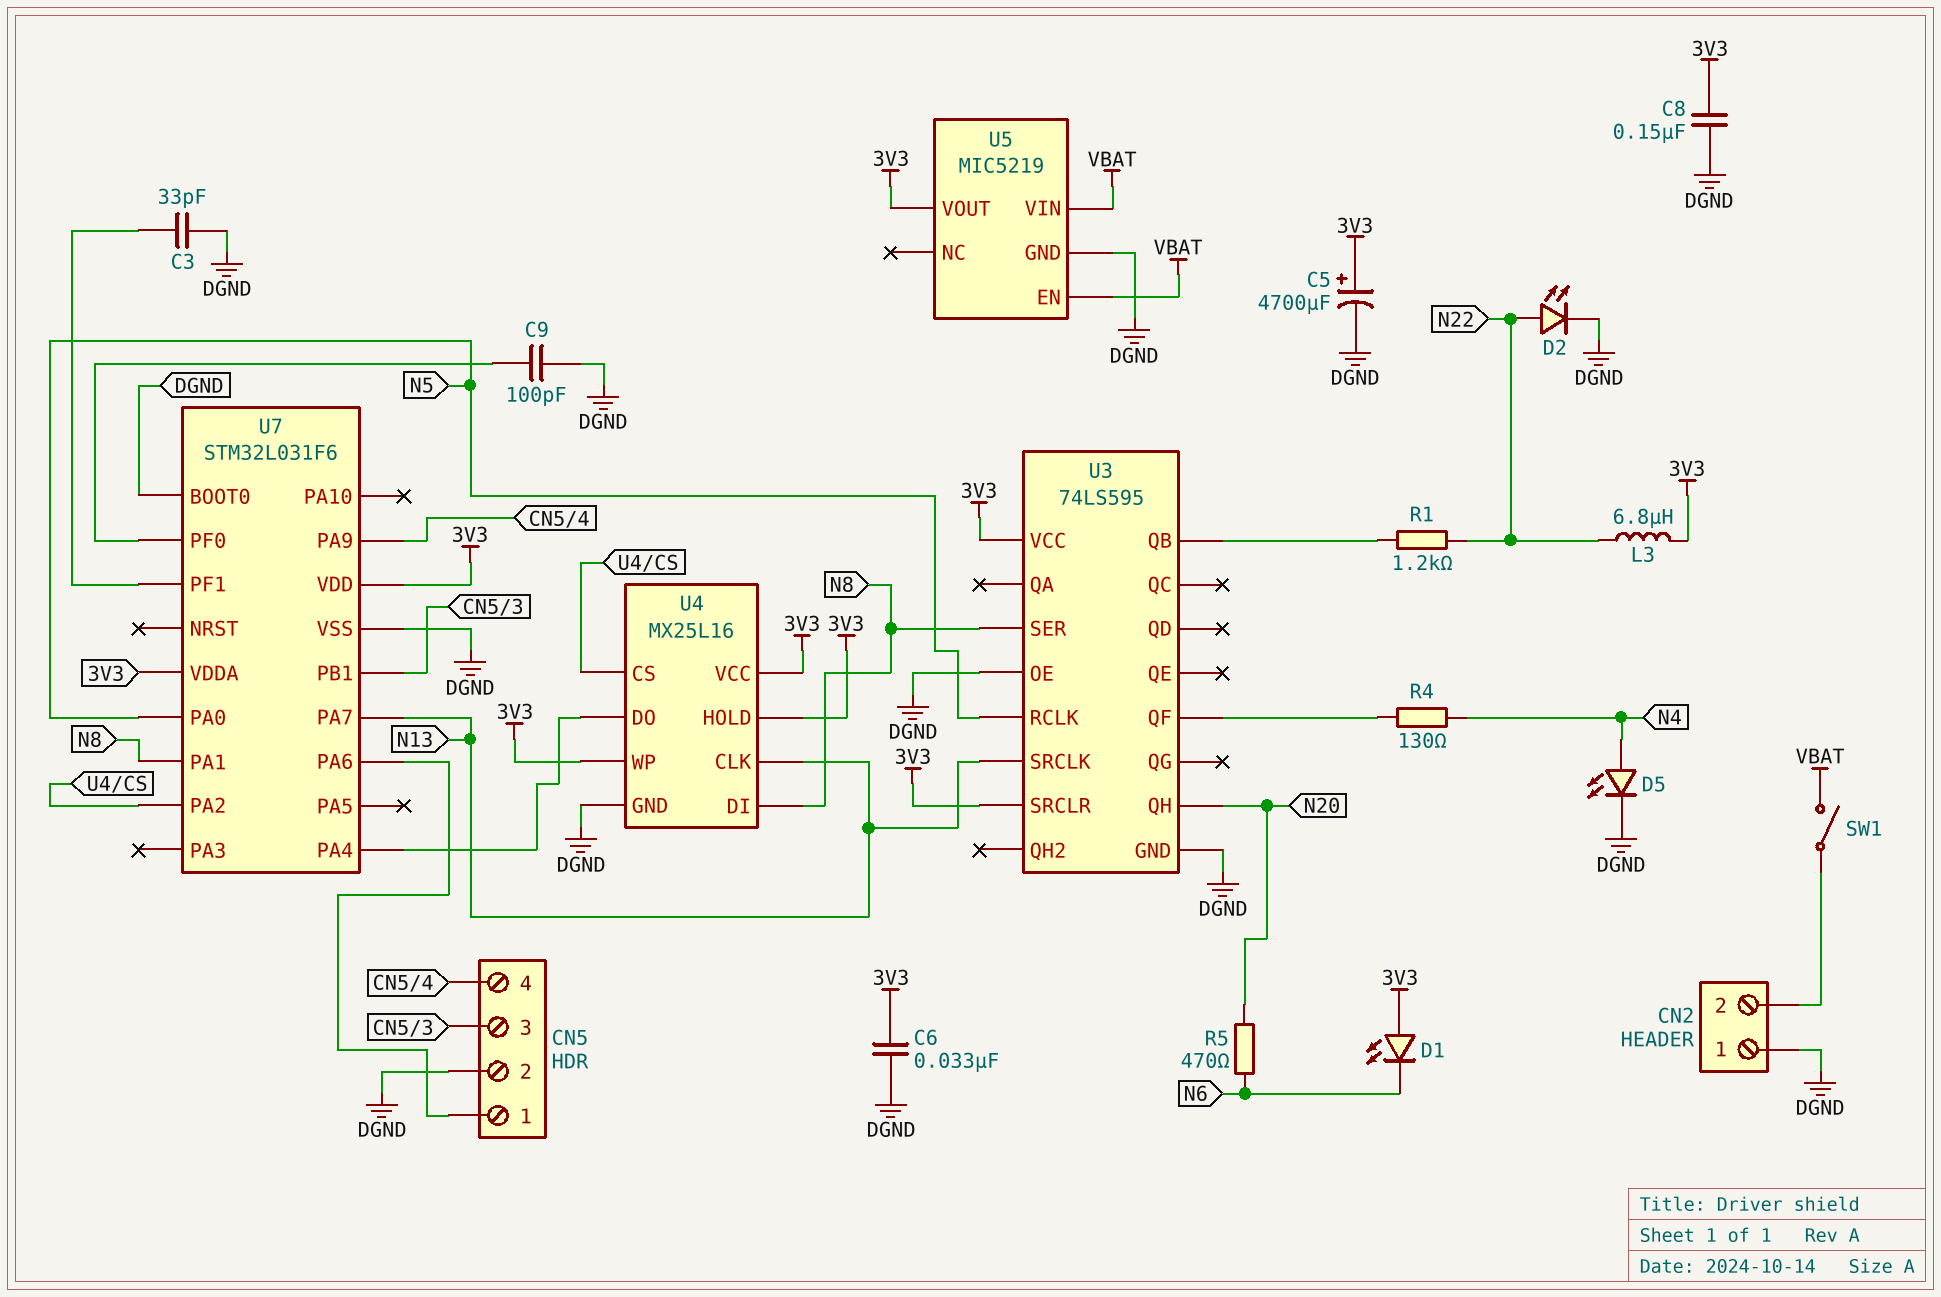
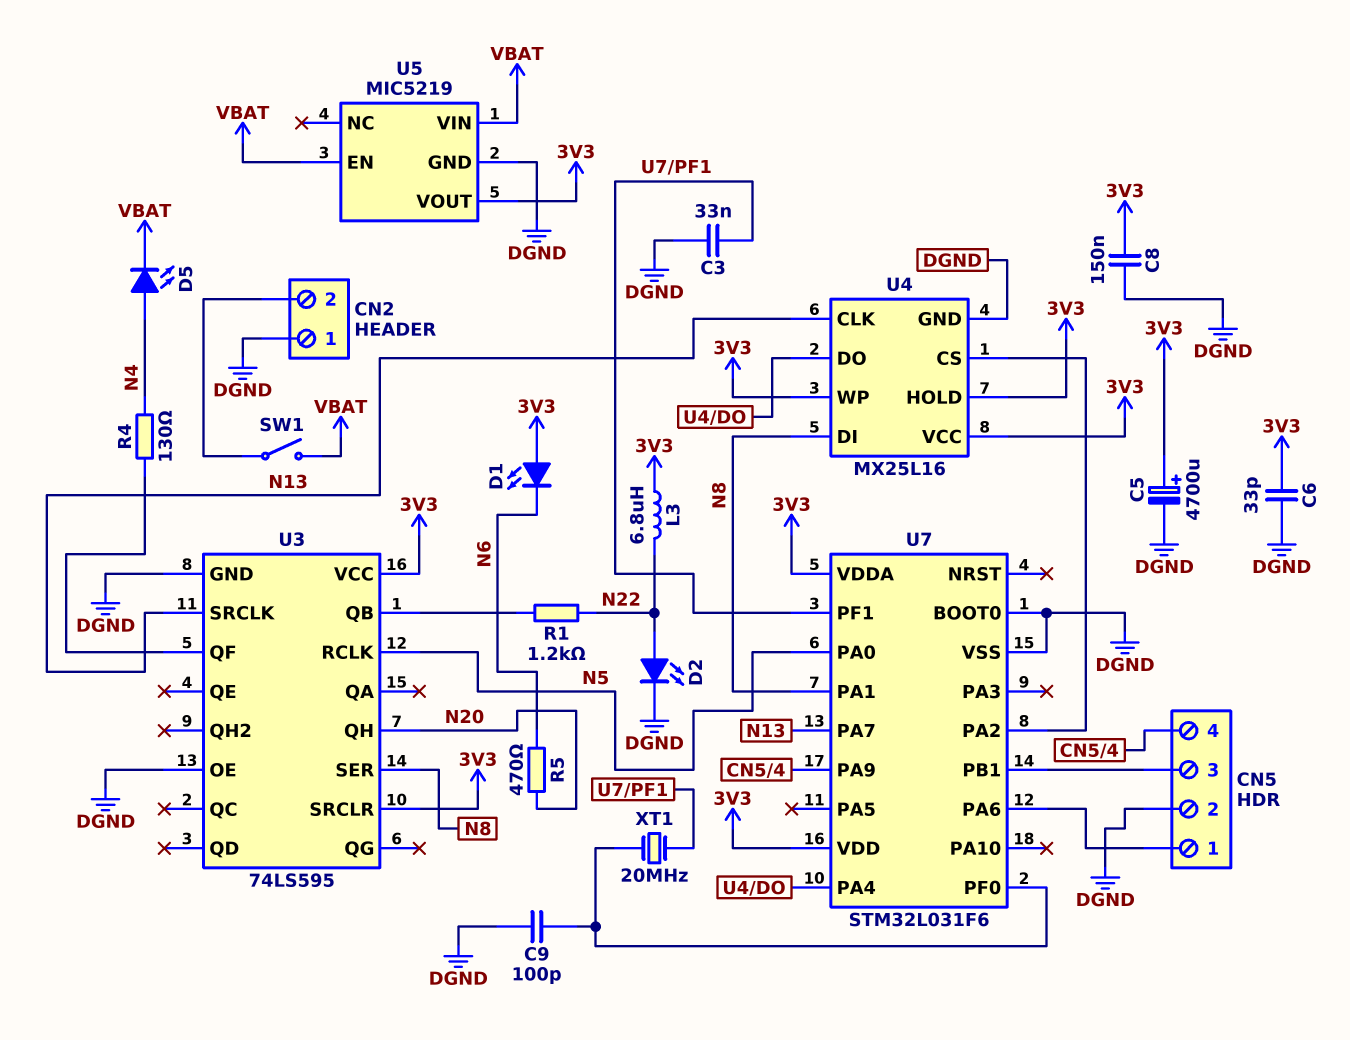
C3: 33pF (DGND, U7/PF1) -> 33nF (DGND, U7/PF1)
C6: 33nF (3V3, DGND) -> 33pF (3V3, DGND)
D5: LED (A N4, K DGND) -> LED (A N4, K VBAT)
XT1: none -> 20MHz (U7/PF0, U7/PF1)

